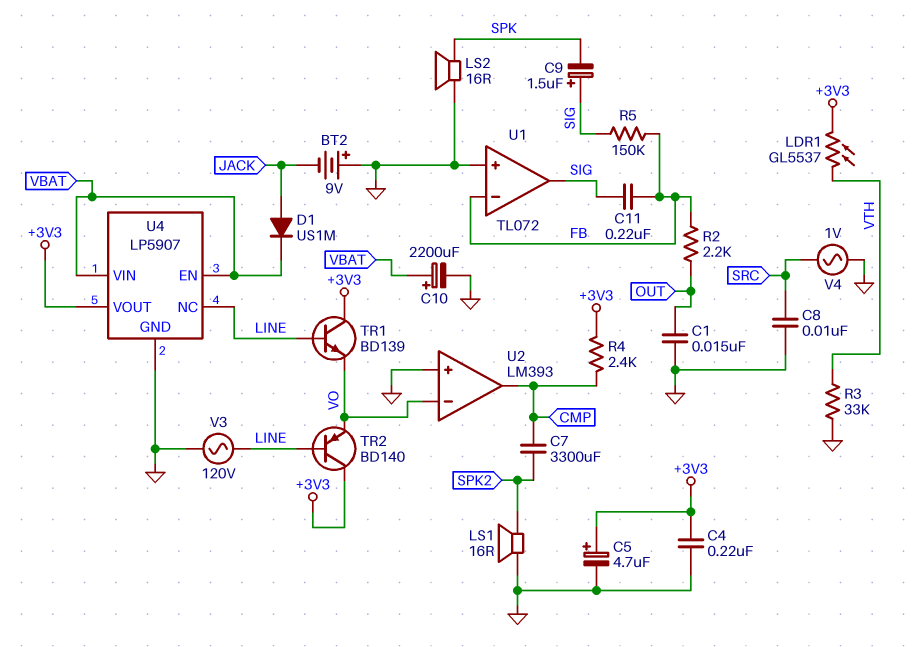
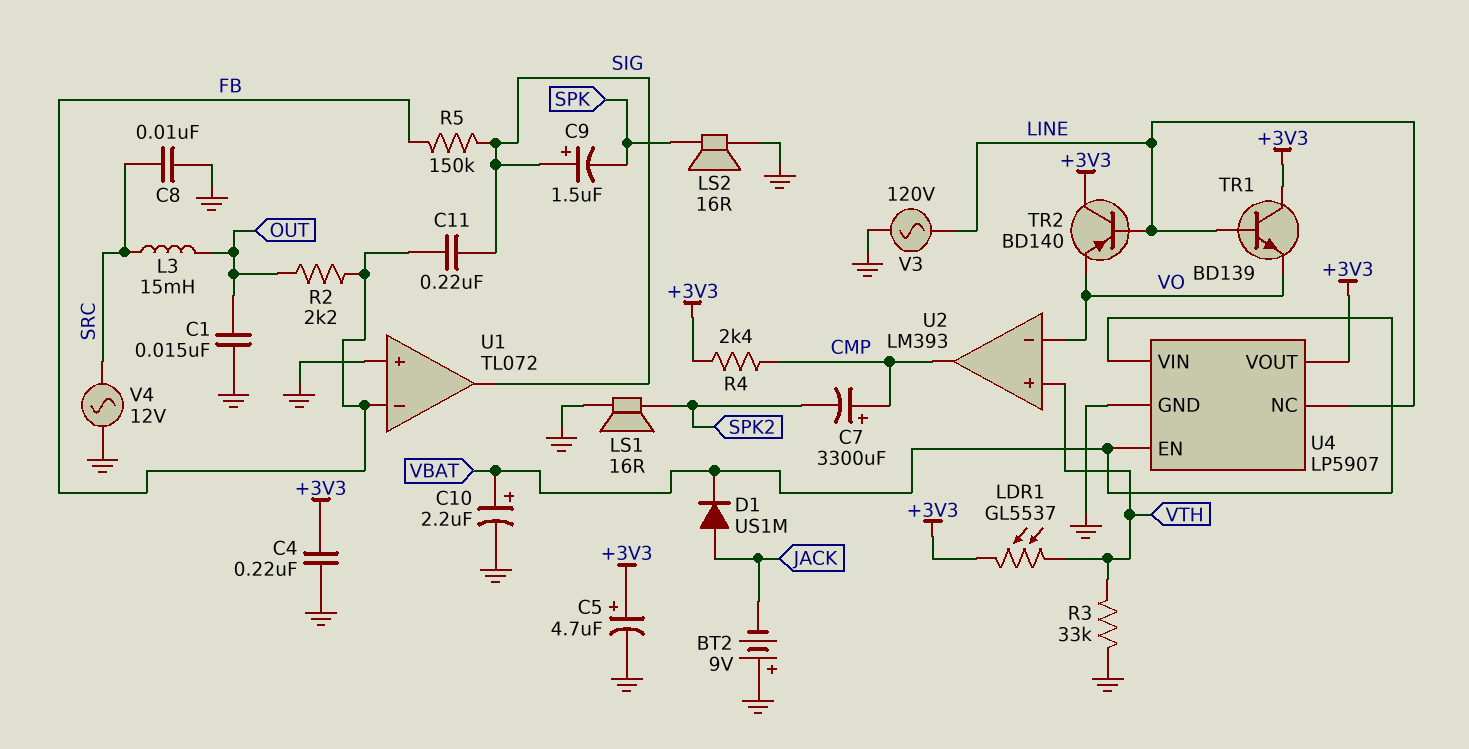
C7: 3300uF (CMP, SPK2) -> 3300uF (plus CMP, minus SPK2)
C10: 2200uF (plus VBAT, minus GND) -> 2.2uF (plus VBAT, minus GND)
L3: none -> 15mH (OUT, SRC)
U2 pin in+: GND -> VTH
V4: AC 1V (GND, SRC) -> AC 12V (GND, SRC)

